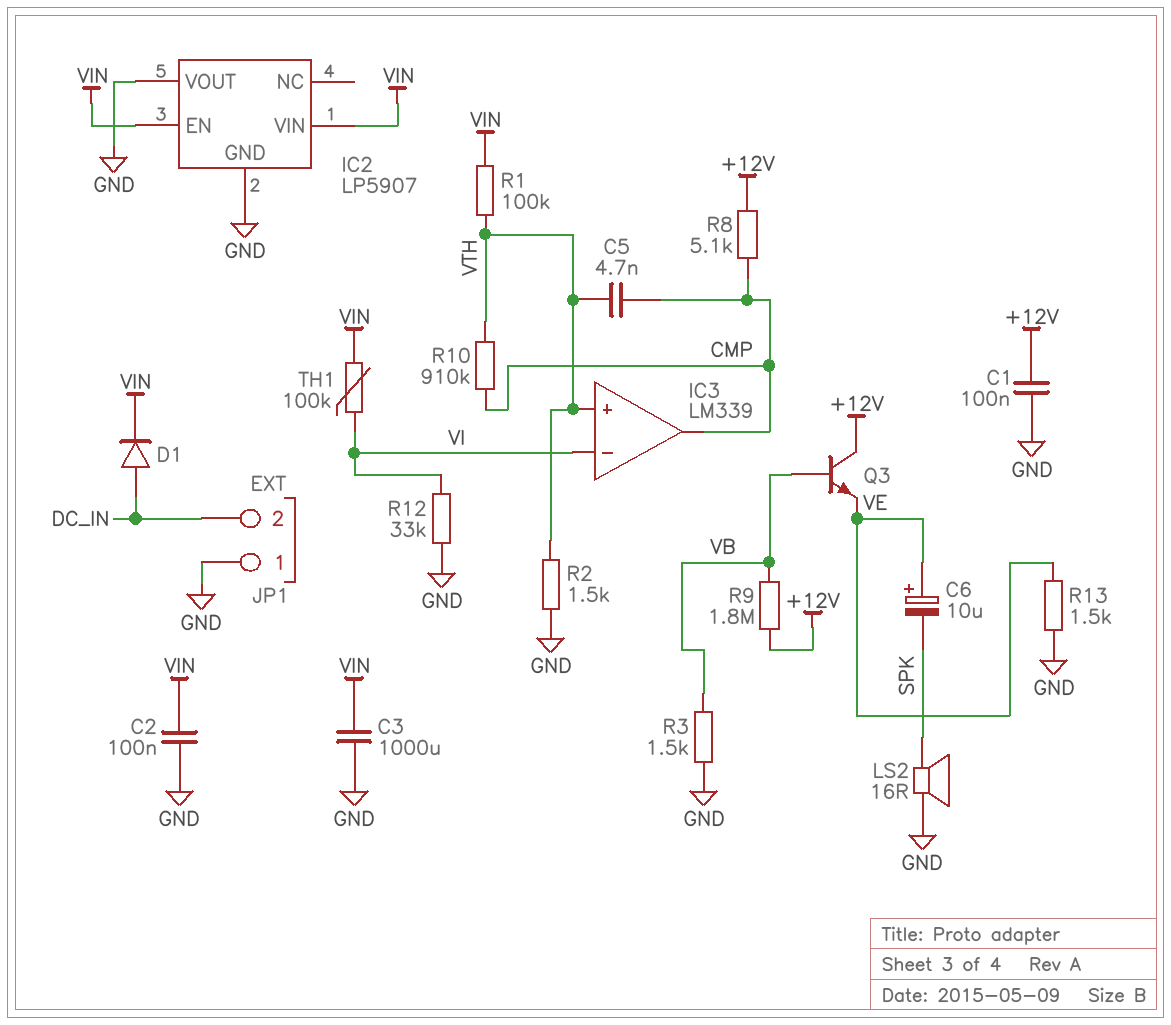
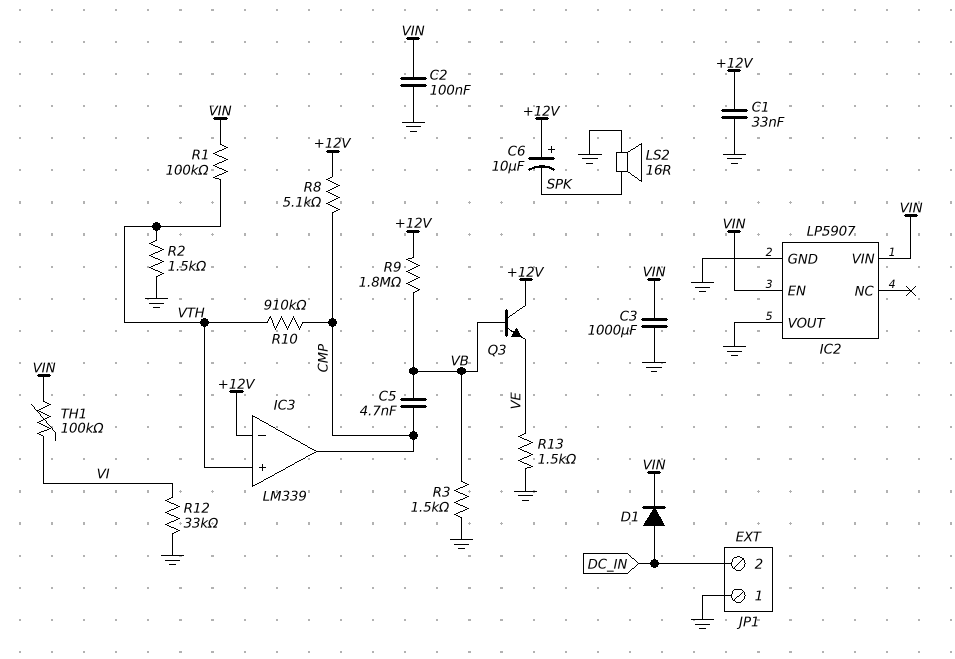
C1: 100nF (+12V, GND) -> 33nF (+12V, GND)
C5: 4.7nF (CMP, VTH) -> 4.7nF (CMP, VB)
C6: 10uF (plus VE, minus SPK) -> 10uF (plus +12V, minus SPK)
IC3 pin in-: VI -> +12V

